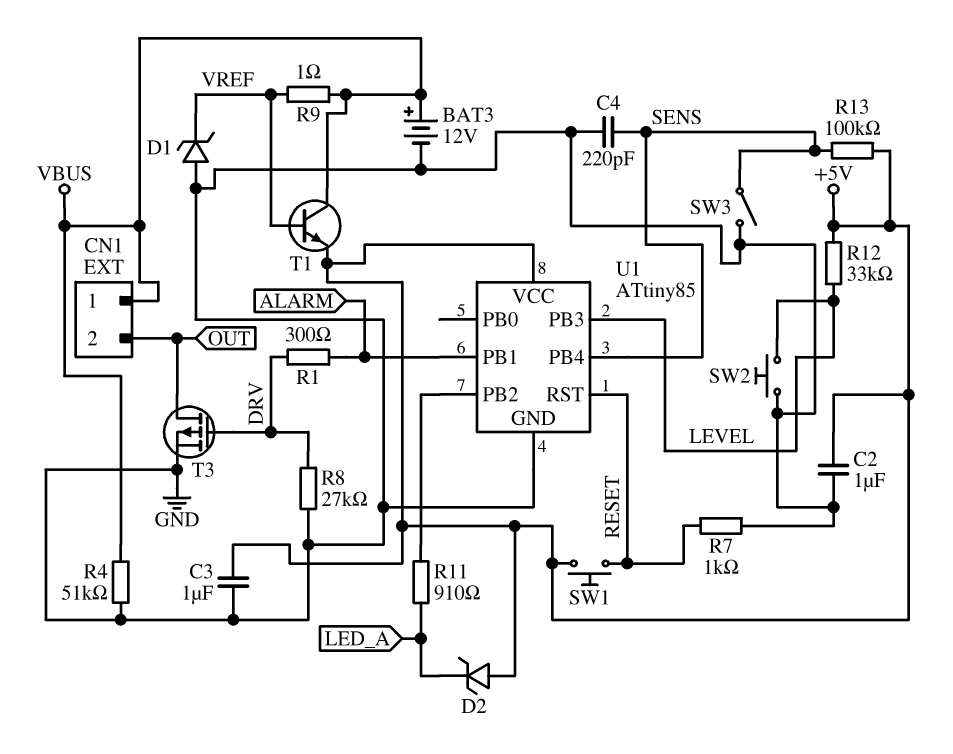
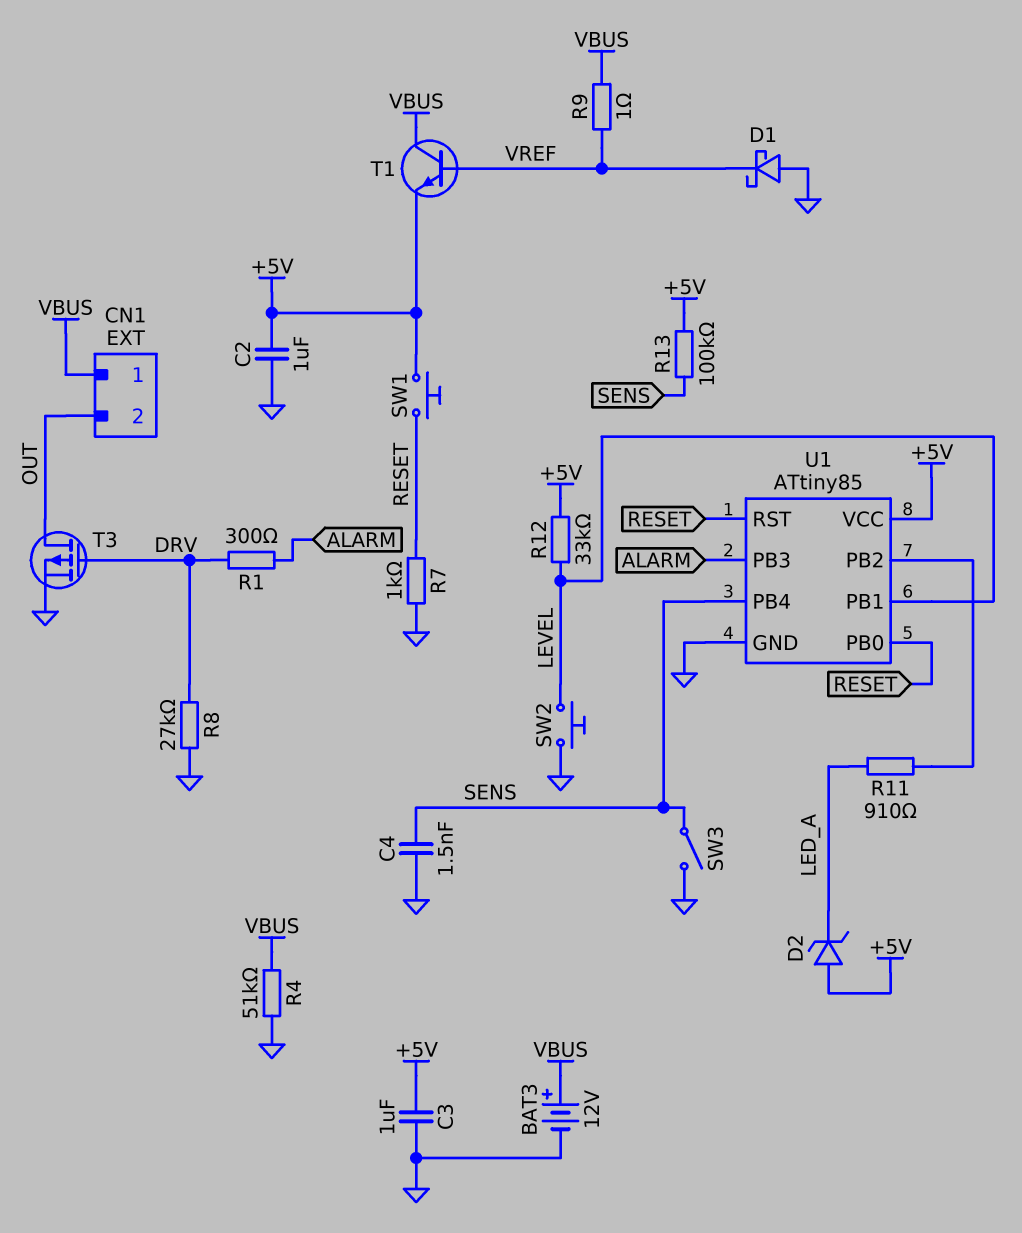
C4: 220pF (GND, SENS) -> 1.5nF (GND, SENS)
D1: zener (A GND, K VREF) -> schottky (A GND, K VREF)
U1 pin PB0: none -> RESET
U1 pin PB1: ALARM -> LEVEL
U1 pin PB3: LEVEL -> ALARM

